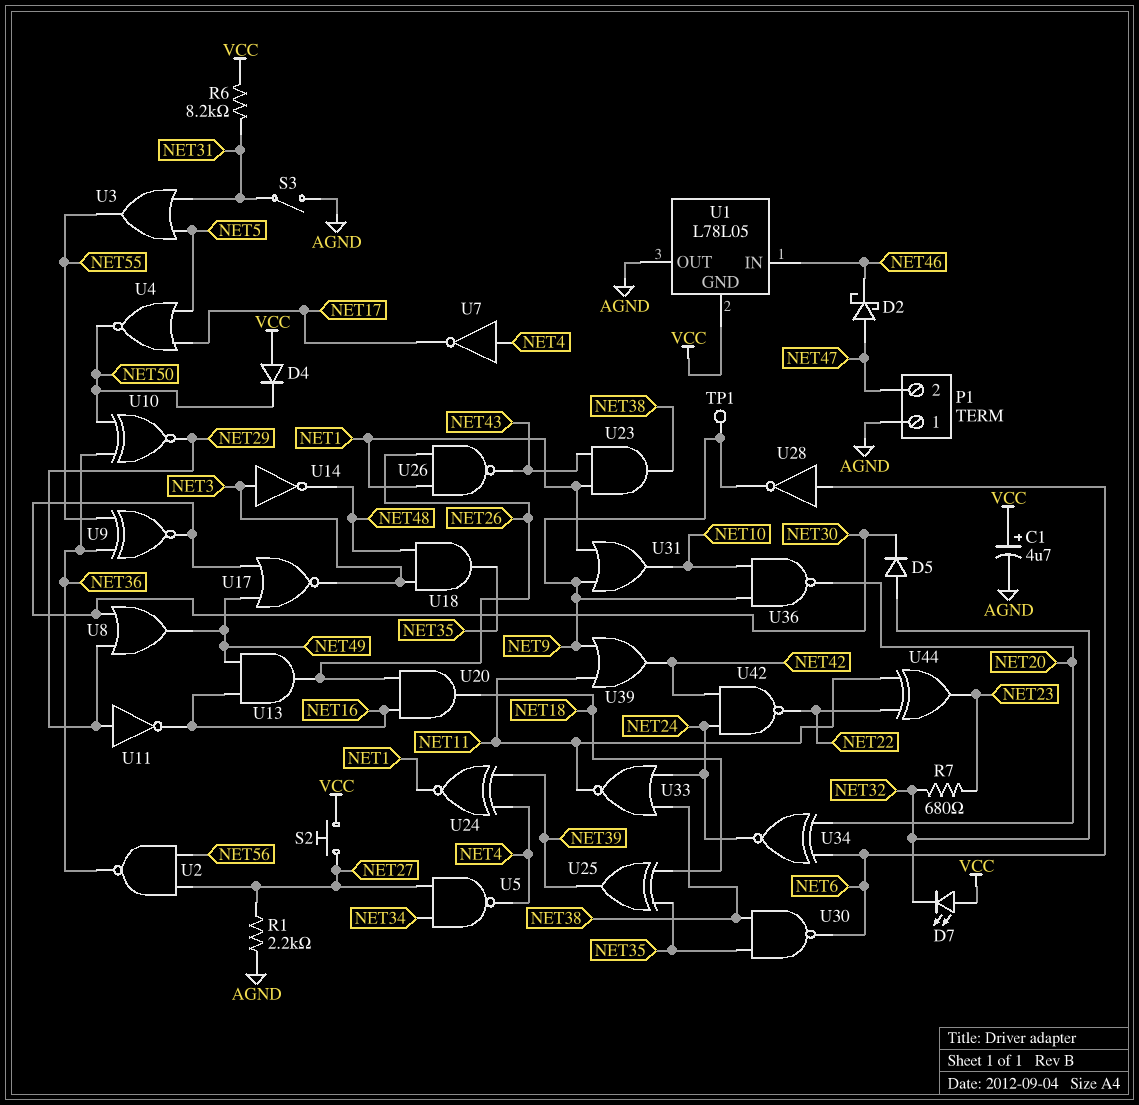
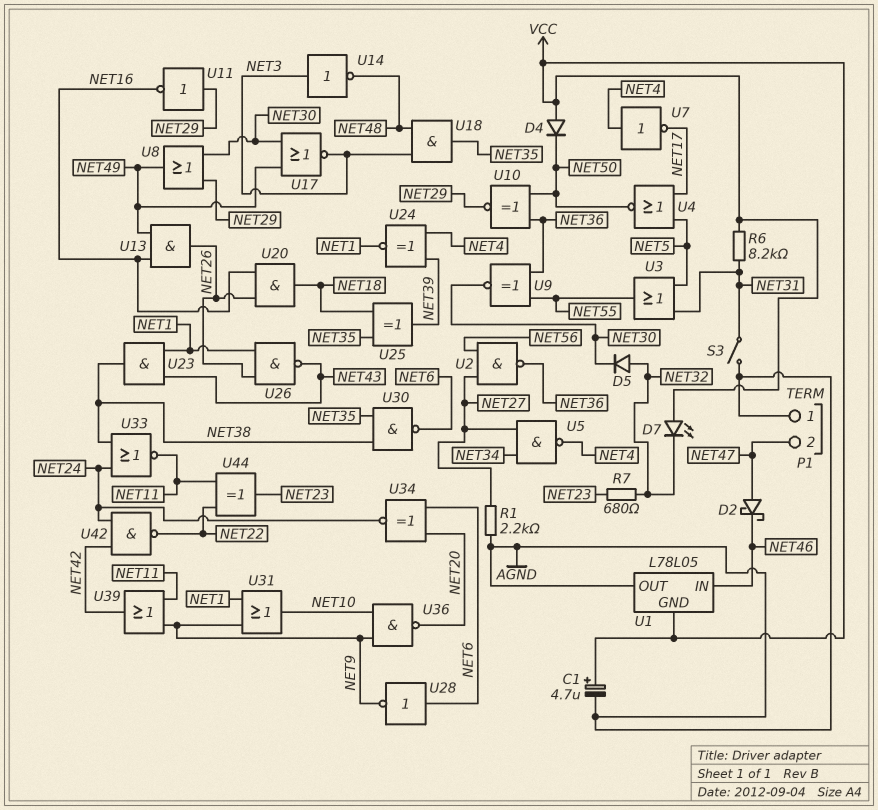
S2: button (NET27, VCC) -> none
TP1: test point (NET9) -> none

